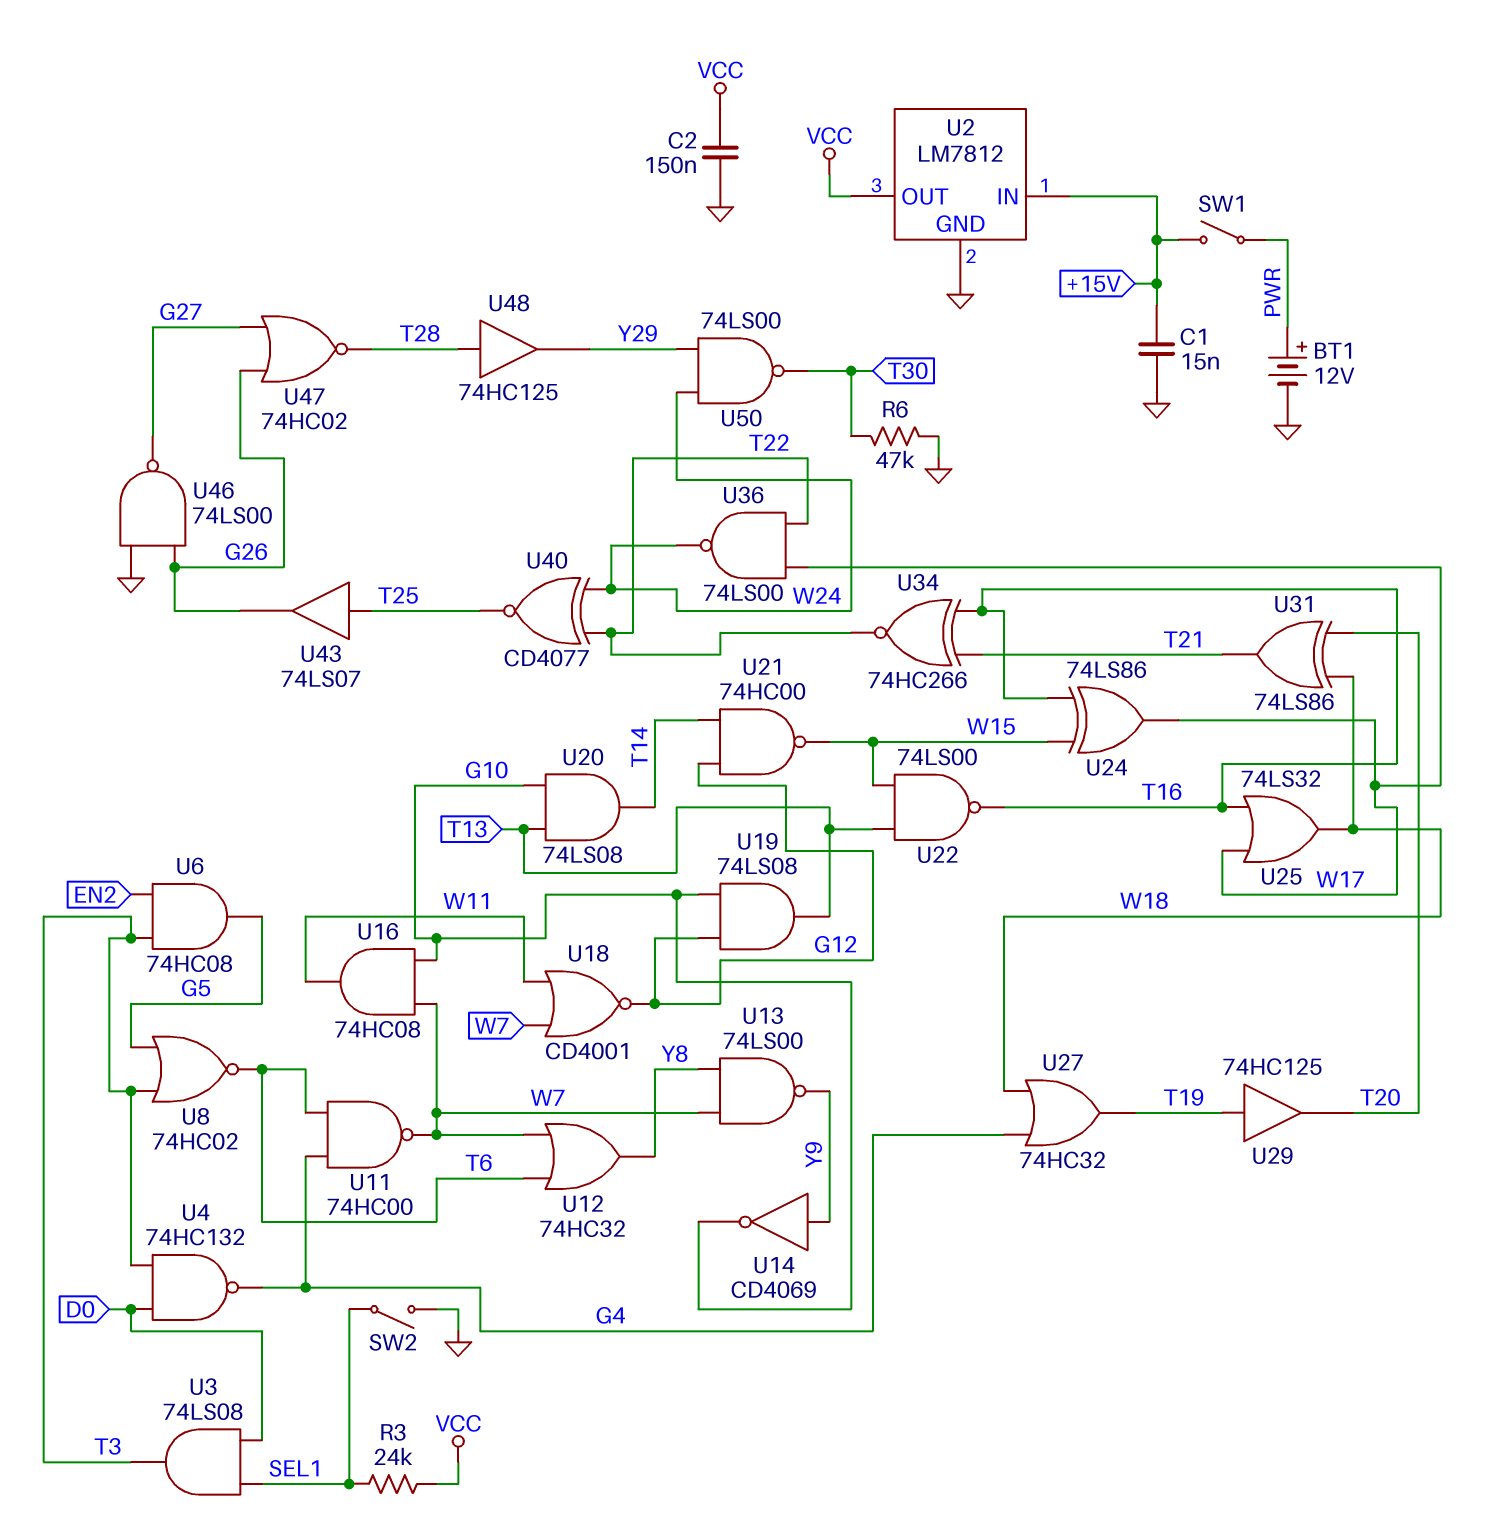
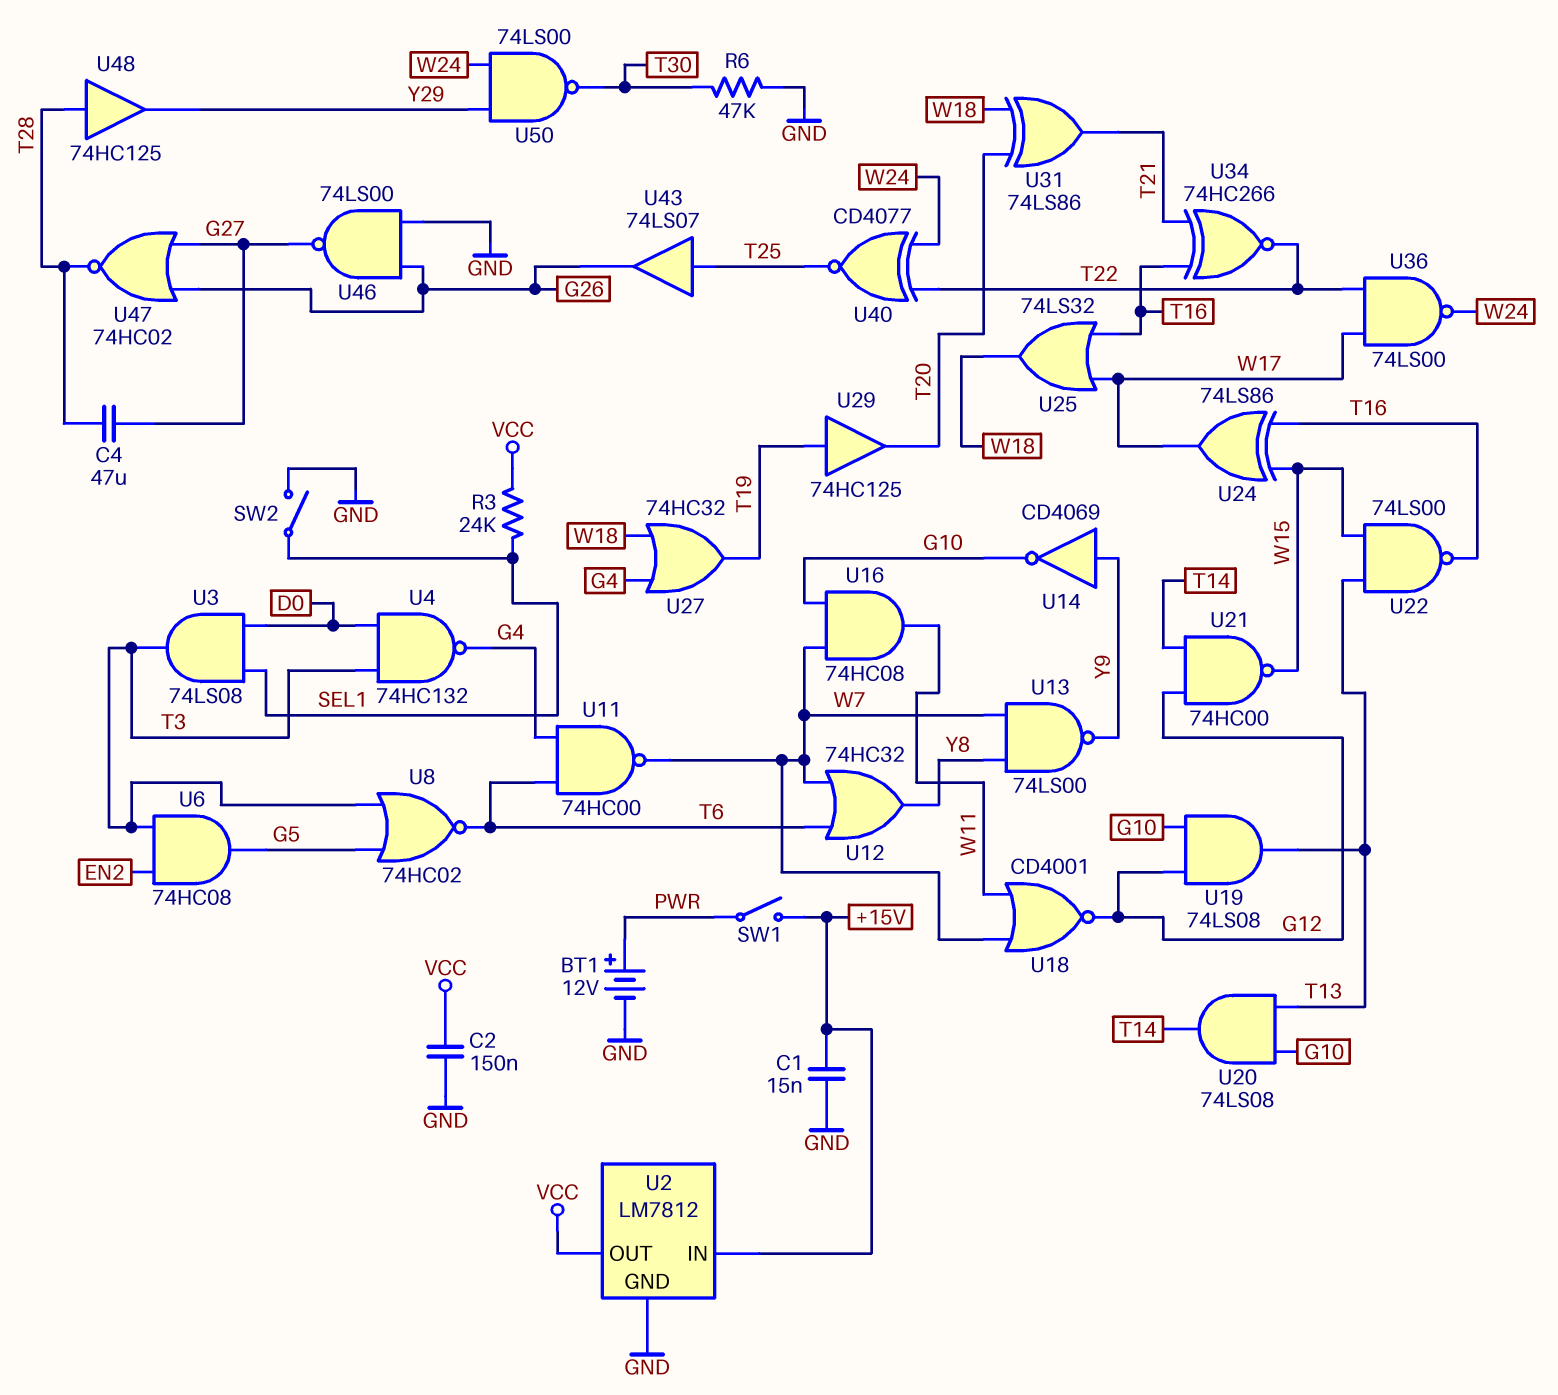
C4: none -> 47uF (G27, T28)

